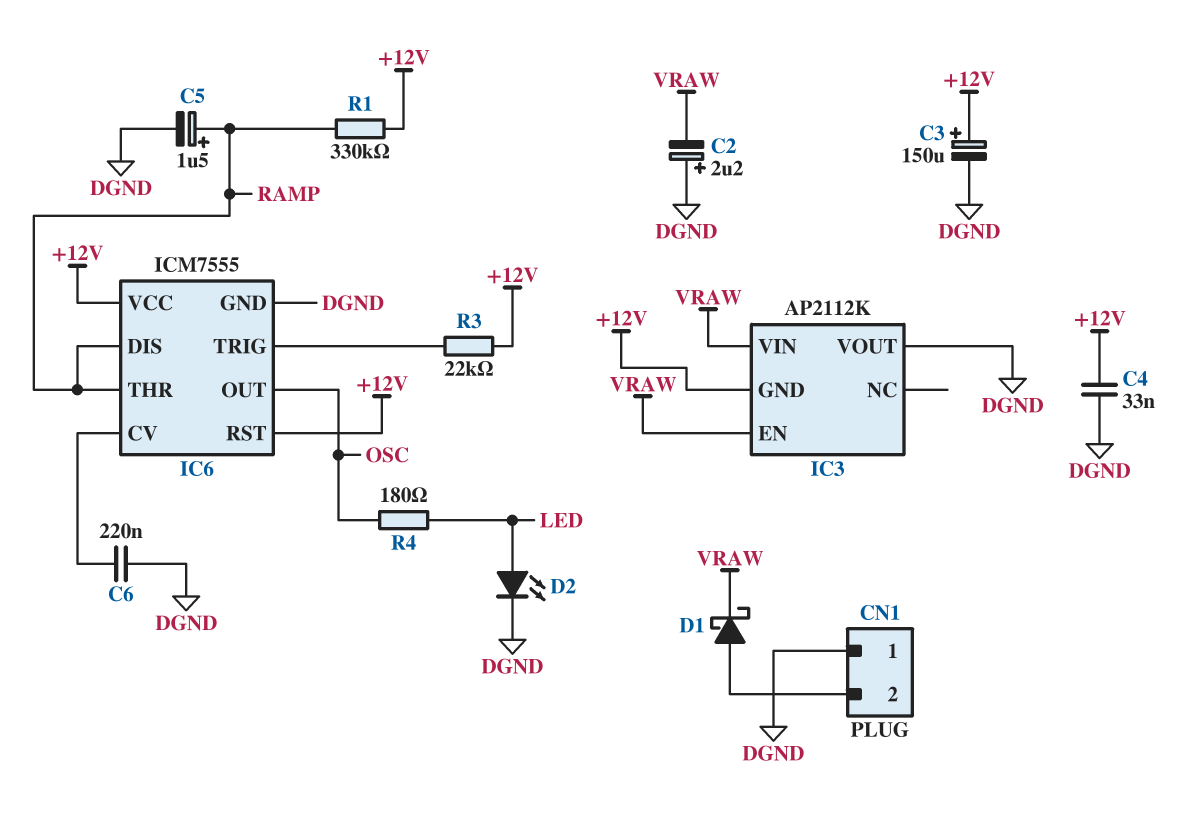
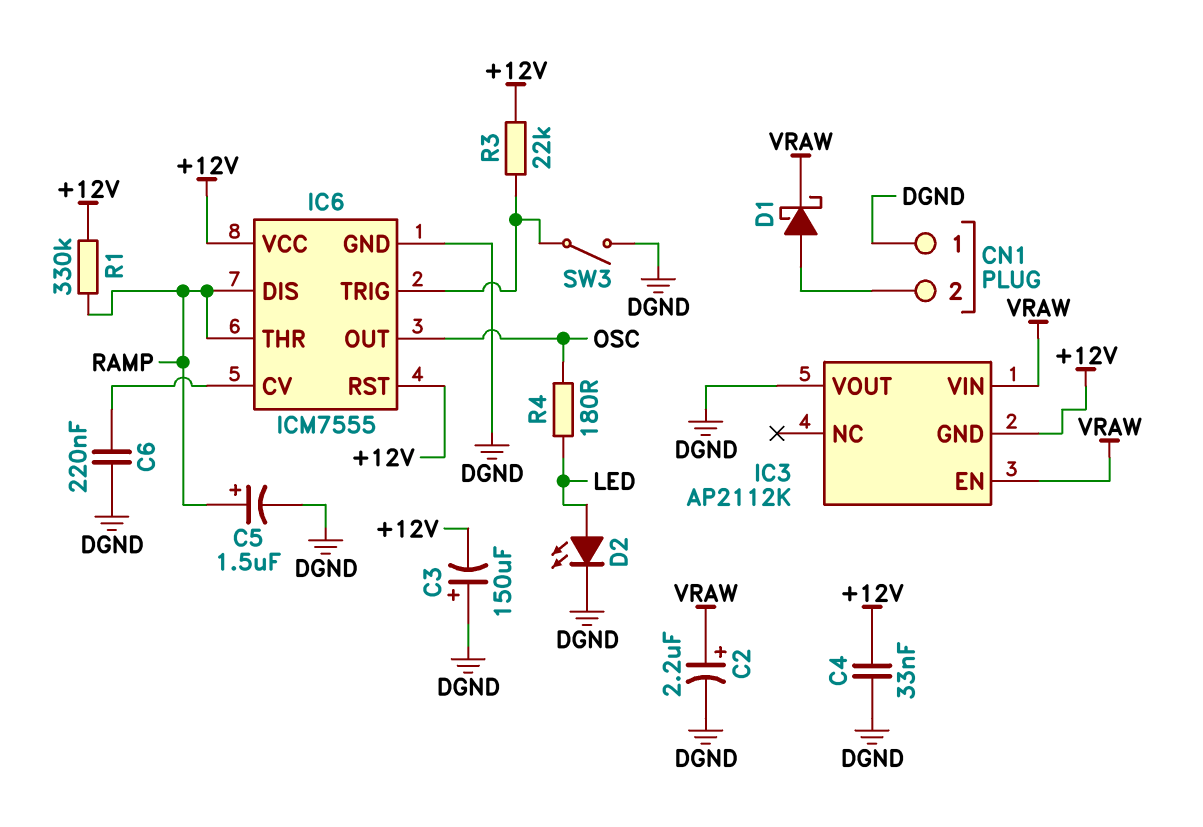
C2: 2.2uF (plus DGND, minus VRAW) -> 2.2uF (plus VRAW, minus DGND)
C3: 150uF (plus +12V, minus DGND) -> 150uF (plus DGND, minus +12V)
SW3: none -> switch (DGND, IC6/TRIG)

